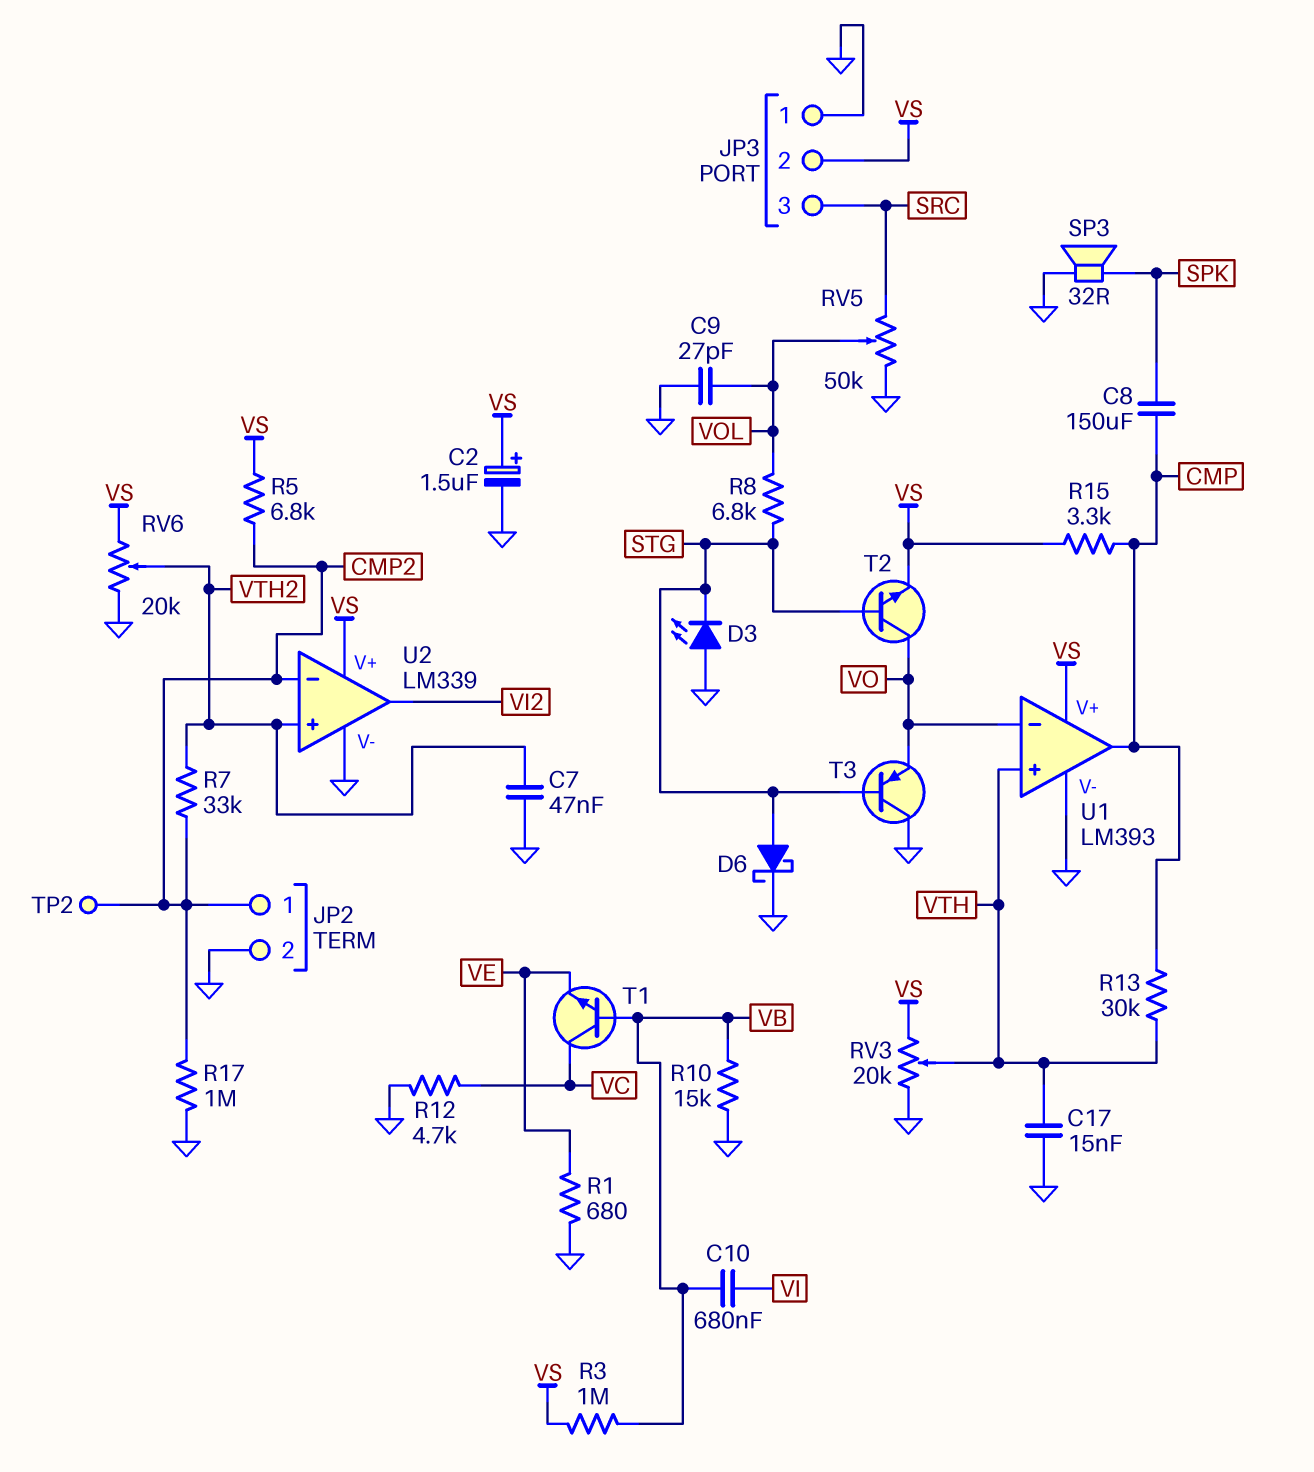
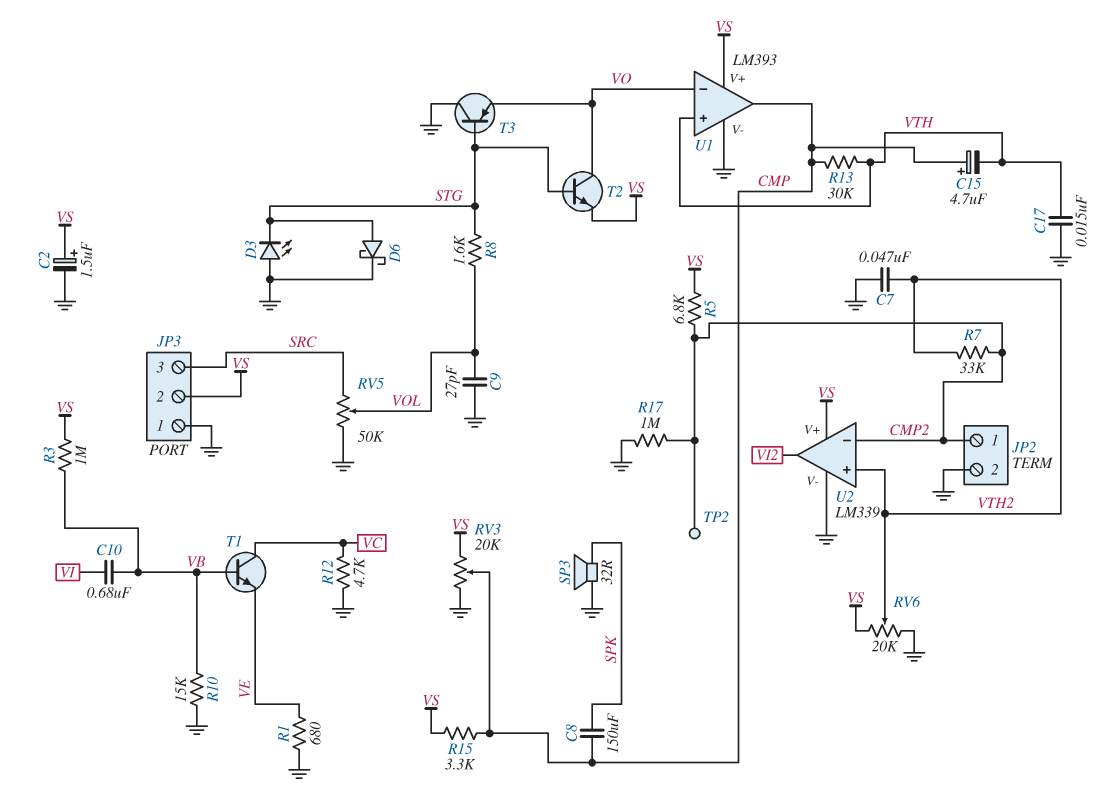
C15: none -> 4.7uF (plus CMP, minus VTH)
R8: 6.8k (STG, VOL) -> 1.6k (STG, VOL)
RV3: 20k (GND, VS, wiper VTH) -> 20k (GND, VS, wiper CMP)

